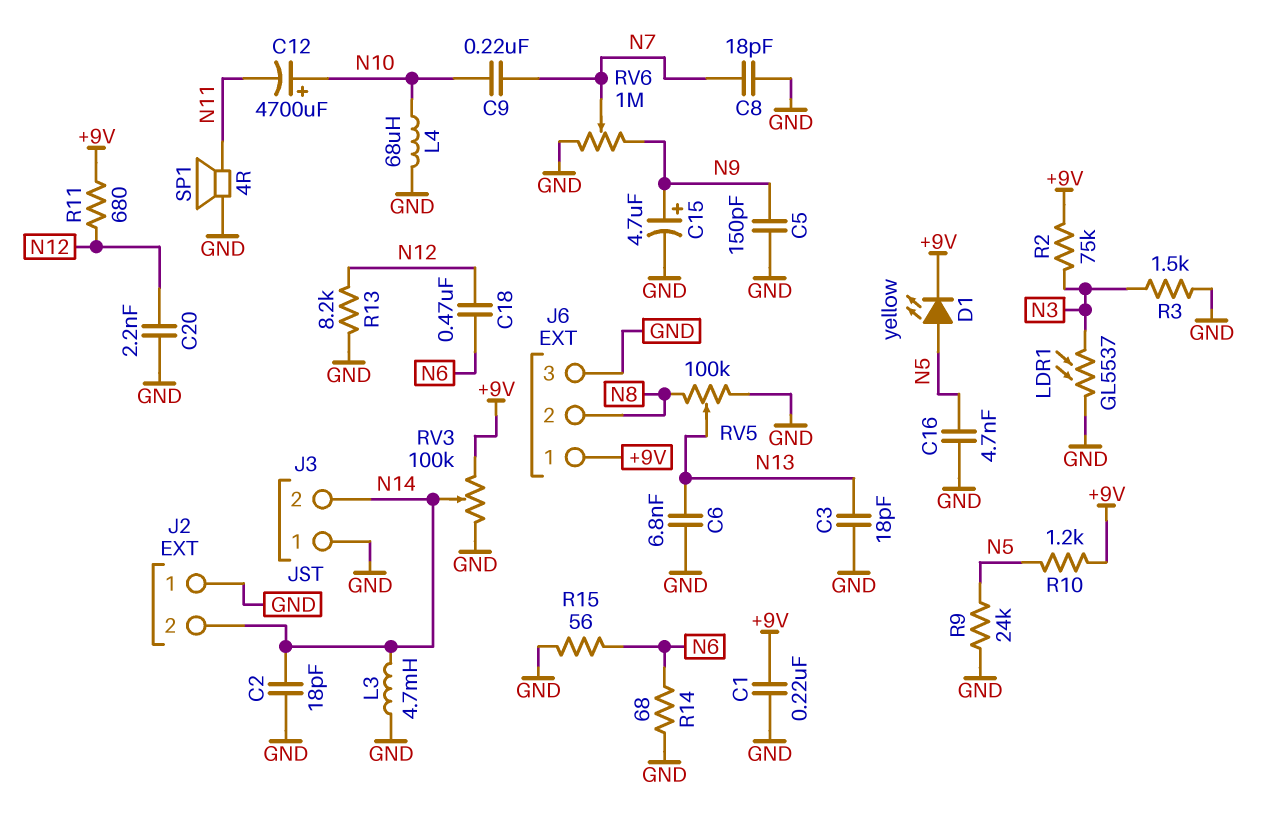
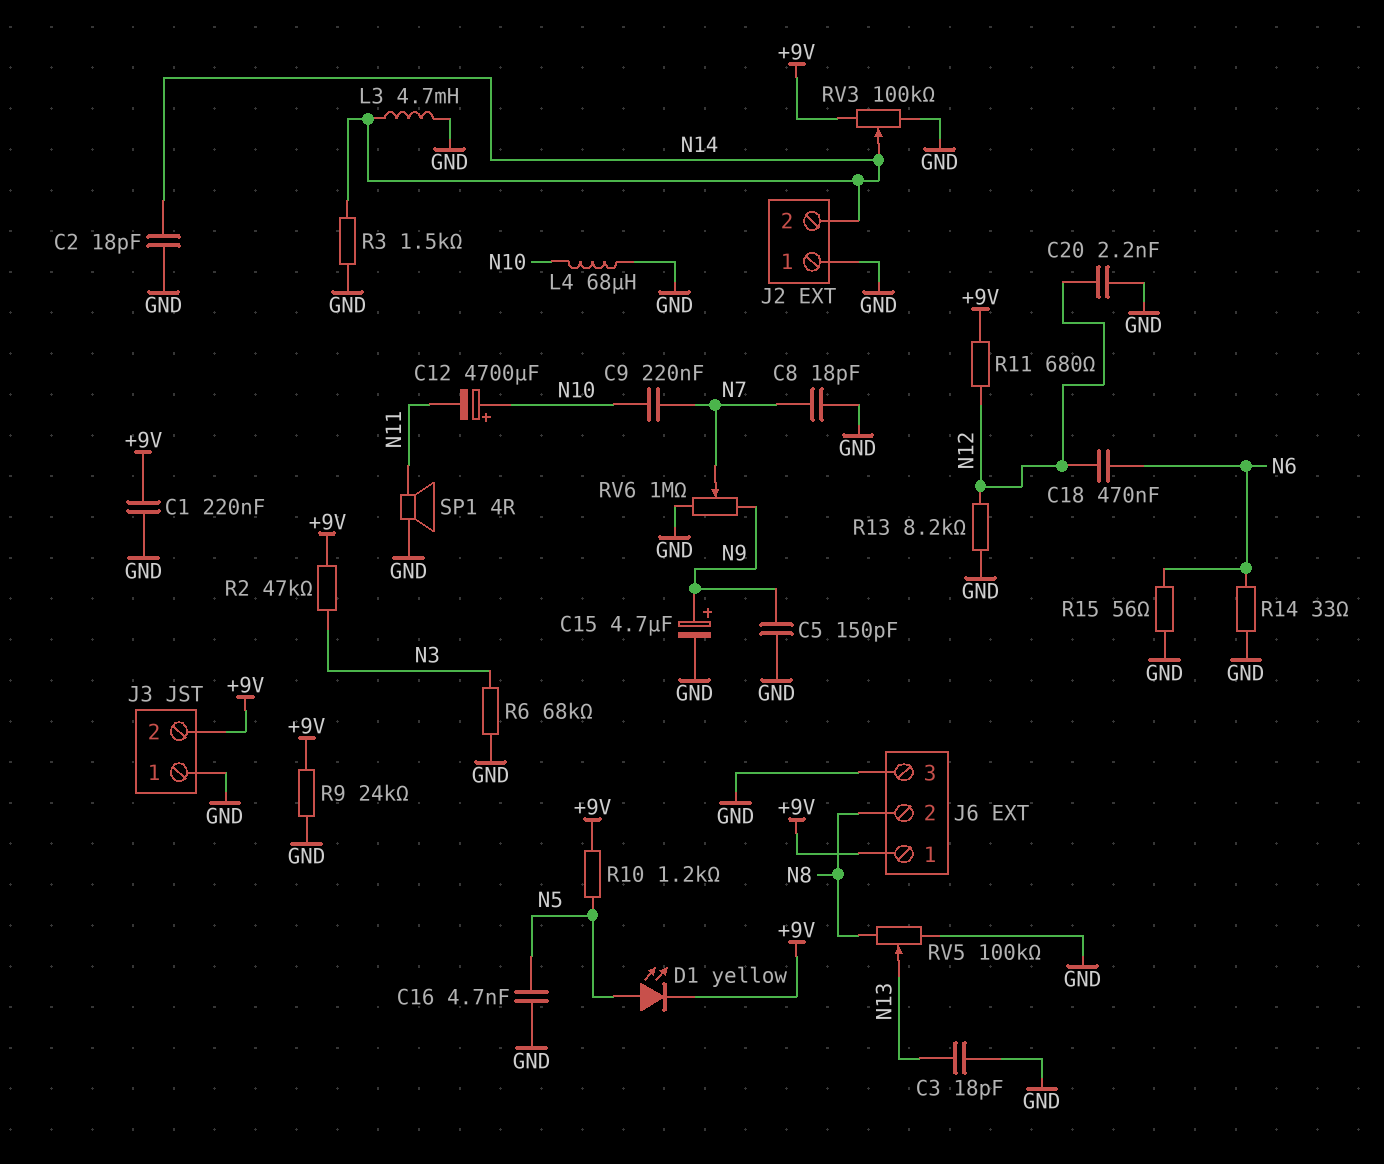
C6: 6.8nF (GND, N13) -> none
J3 pin 2: N14 -> +9V
LDR1: GL5537 (GND, N3) -> none
R2: 75k (+9V, N3) -> 47k (+9V, N3)
R3: 1.5k (GND, N3) -> 1.5k (GND, N14)
R6: none -> 68k (GND, N3)
R9: 24k (GND, N5) -> 24k (+9V, GND)
R14: 68 (GND, N6) -> 33 (GND, N6)

